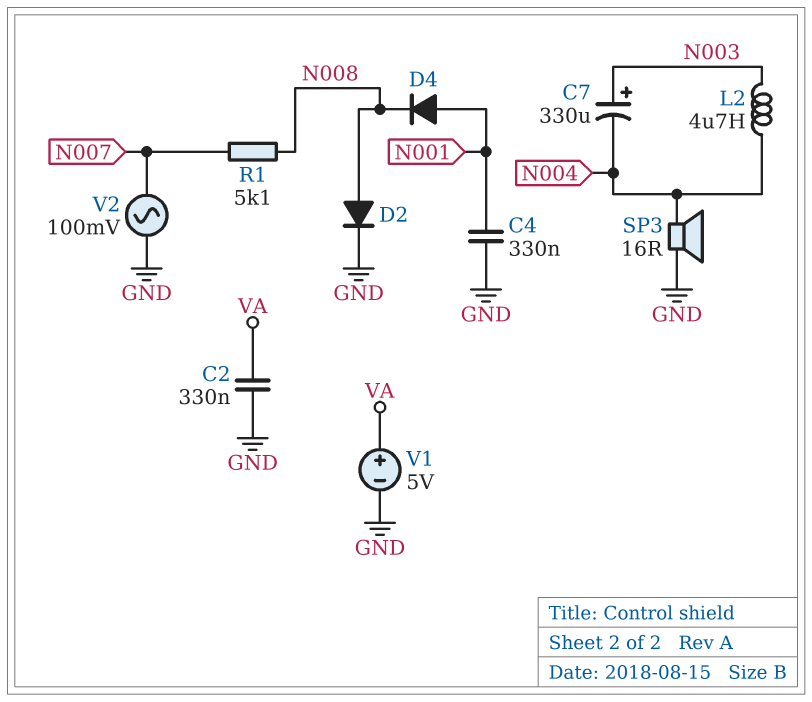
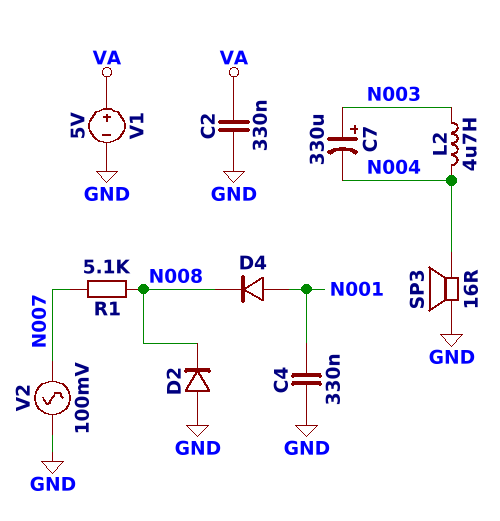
D2: diode (A N008, K GND) -> diode (A GND, K N008)

